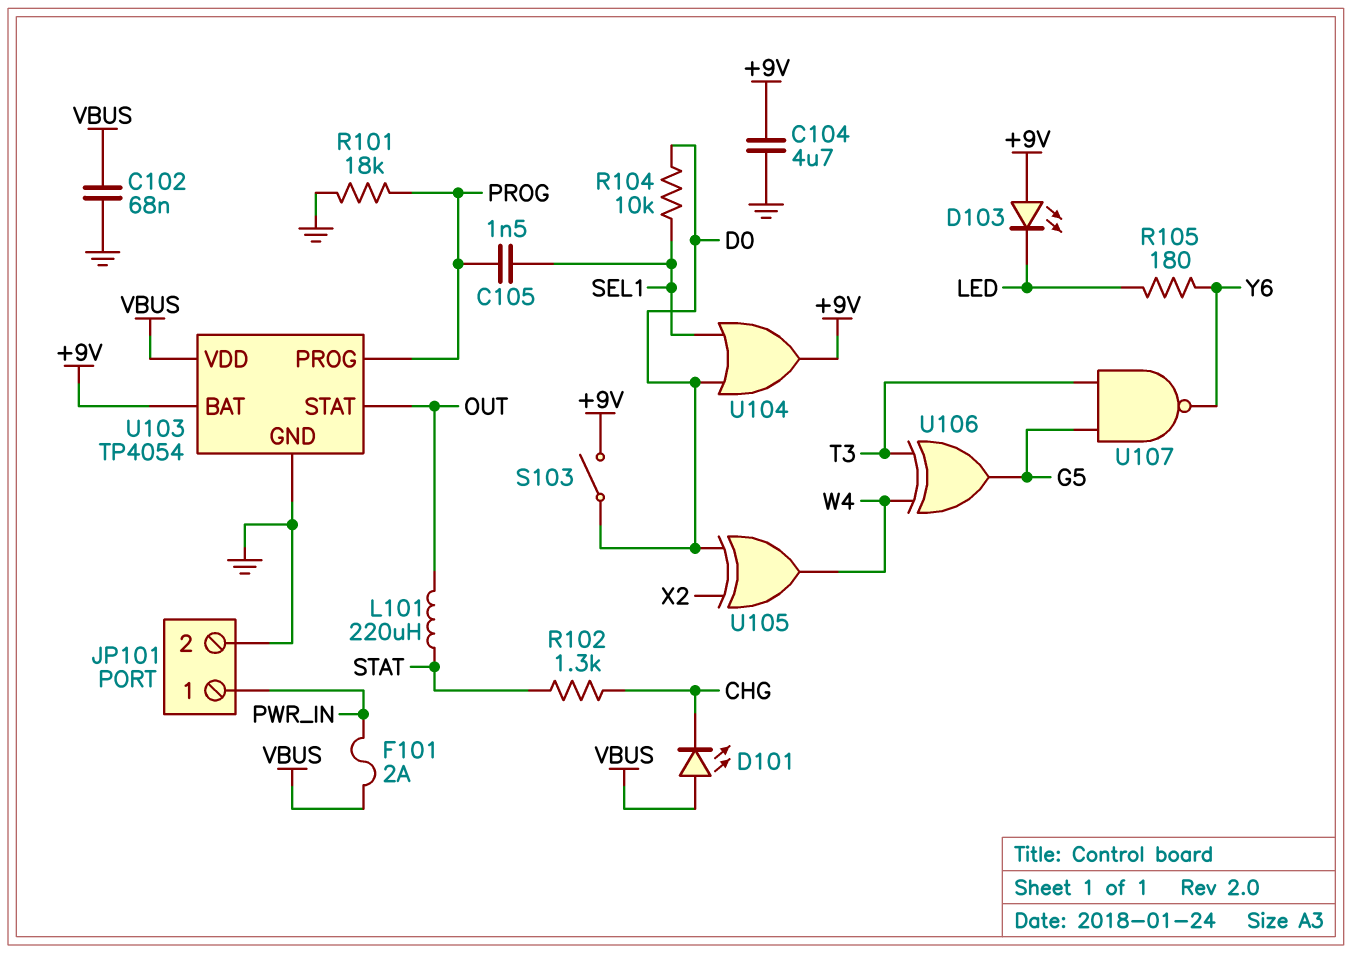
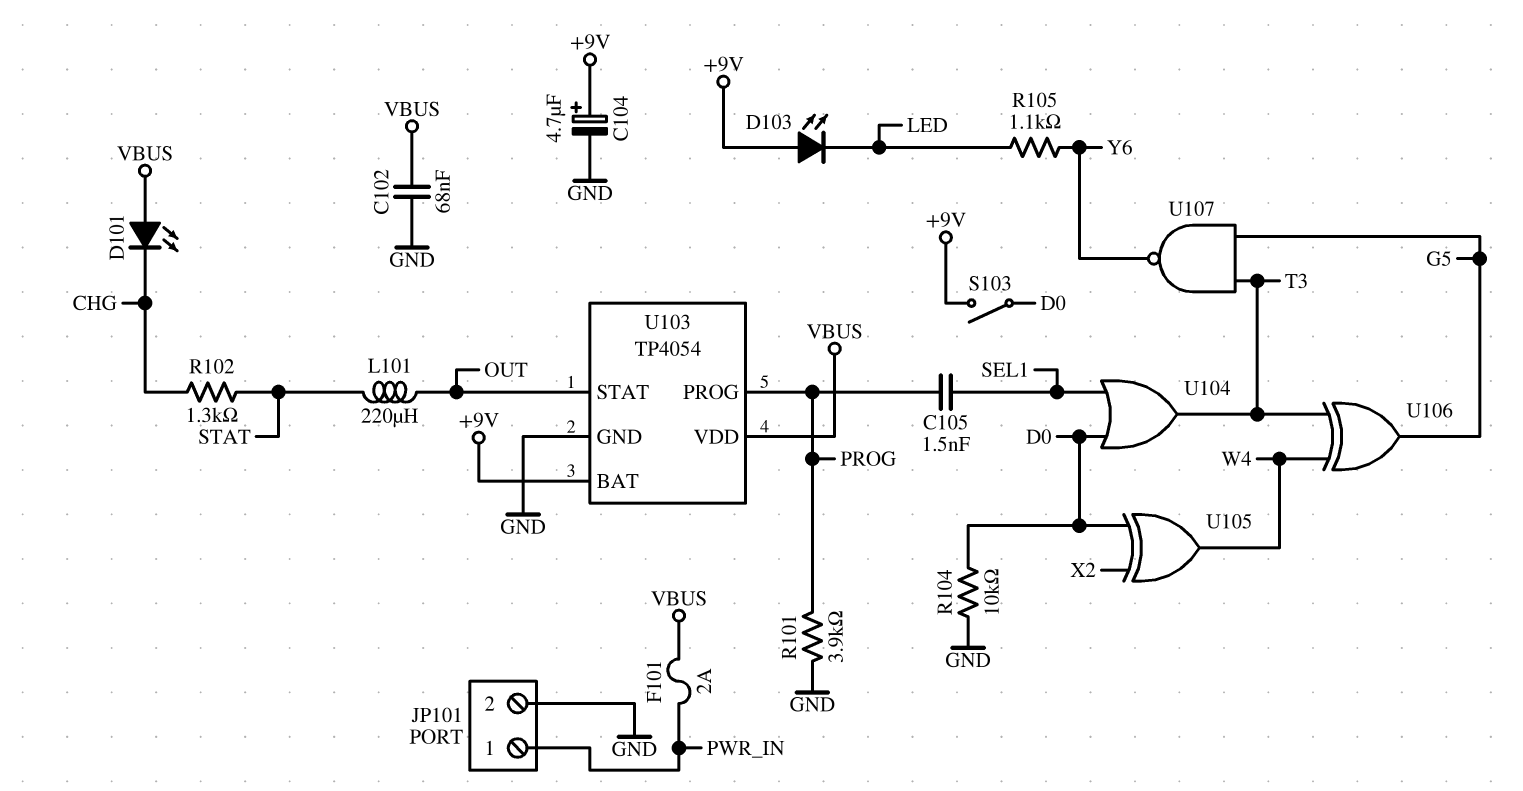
C104: 4.7uF (+9V, GND) -> 4.7uF (plus +9V, minus GND)
R101: 18k (GND, PROG) -> 3.9k (GND, PROG)
R104: 10k (D0, SEL1) -> 10k (D0, GND)
R105: 180 (LED, Y6) -> 1.1k (LED, Y6)
U104: OR (in D0, in SEL1, out +9V) -> OR (in D0, in SEL1, out T3)

